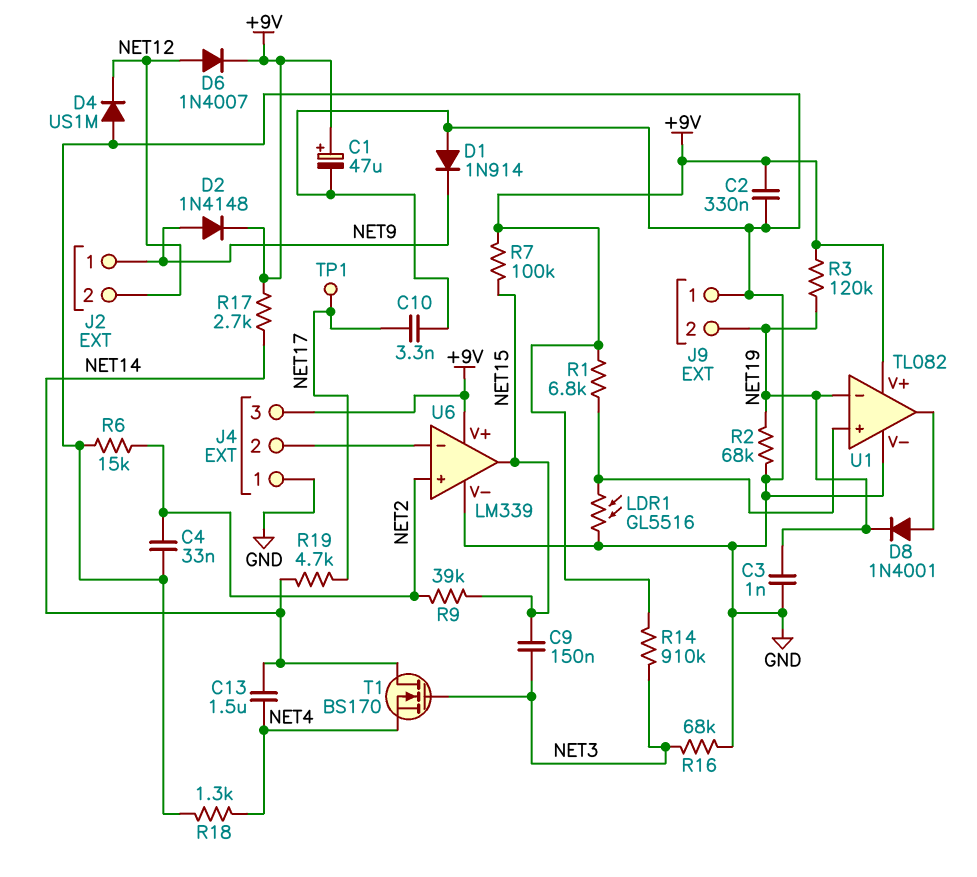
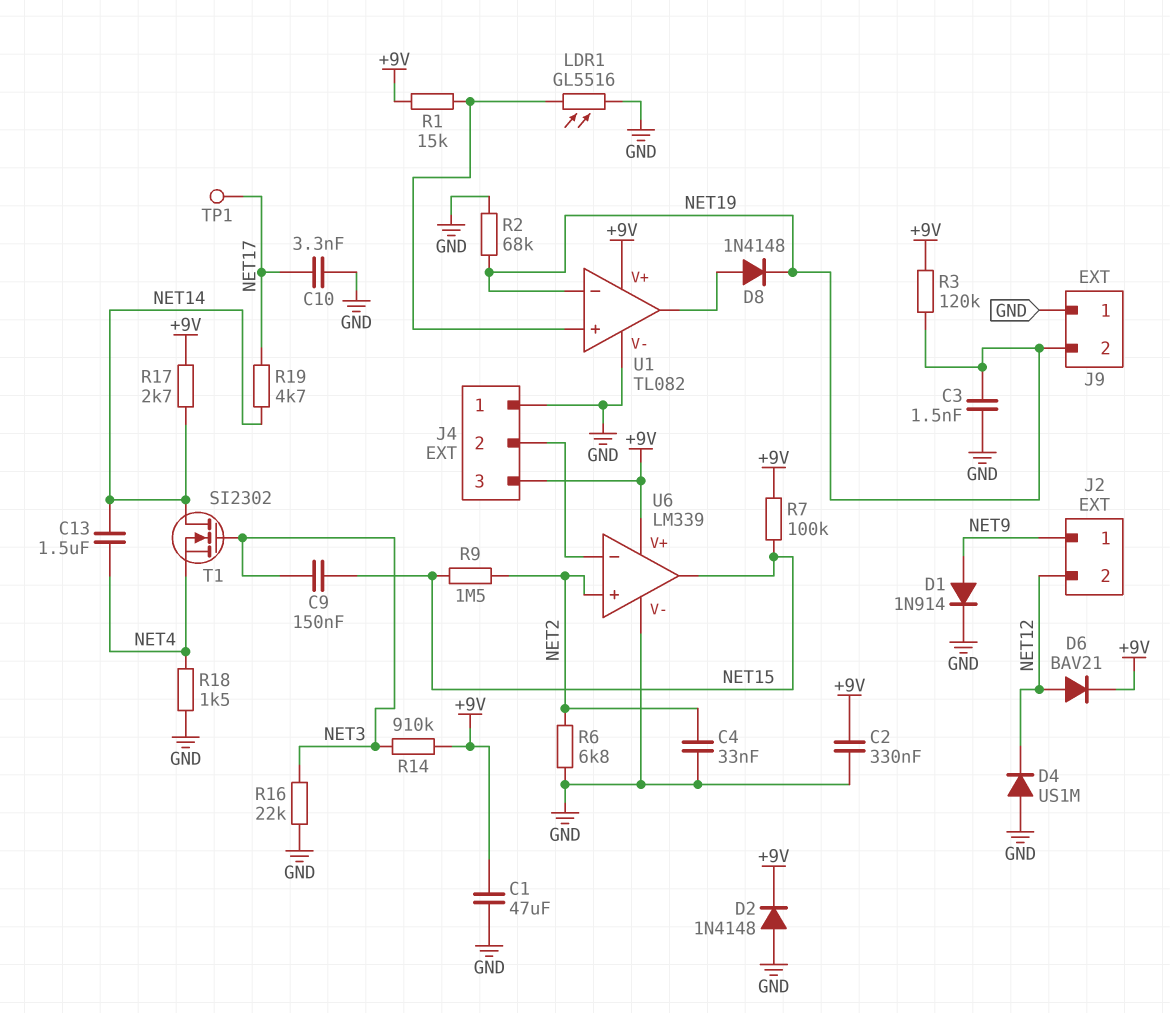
C1: 47uF (plus +9V, minus GND) -> 47uF (+9V, GND)
C3: 1nF (GND, NET19) -> 1.5nF (GND, NET19)
D1: diode 1N914 (A GND, K NET9) -> diode 1N914 (A NET9, K GND)
D2: diode 1N4148 (A NET9, K +9V) -> diode 1N4148 (A GND, K +9V)
D6: diode 1N4007 (A NET12, K +9V) -> diode BAV21 (A NET12, K +9V)
D8: diode 1N4001 (A U1/out, K NET19) -> diode 1N4148 (A U1/out, K NET19)
R1: 6.8k (+9V, U1/in+) -> 15k (+9V, U1/in+)
R6: 15k (GND, NET2) -> 6.8k (GND, NET2)
R9: 39k (NET2, NET15) -> 1.5M (NET2, NET15)
R16: 68k (GND, NET3) -> 22k (GND, NET3)
R18: 1.3k (GND, NET4) -> 1.5k (GND, NET4)
T1: NMOS BS170 (G NET3, D NET14, S NET4) -> NMOS SI2302 (G NET3, D NET14, S NET4)

